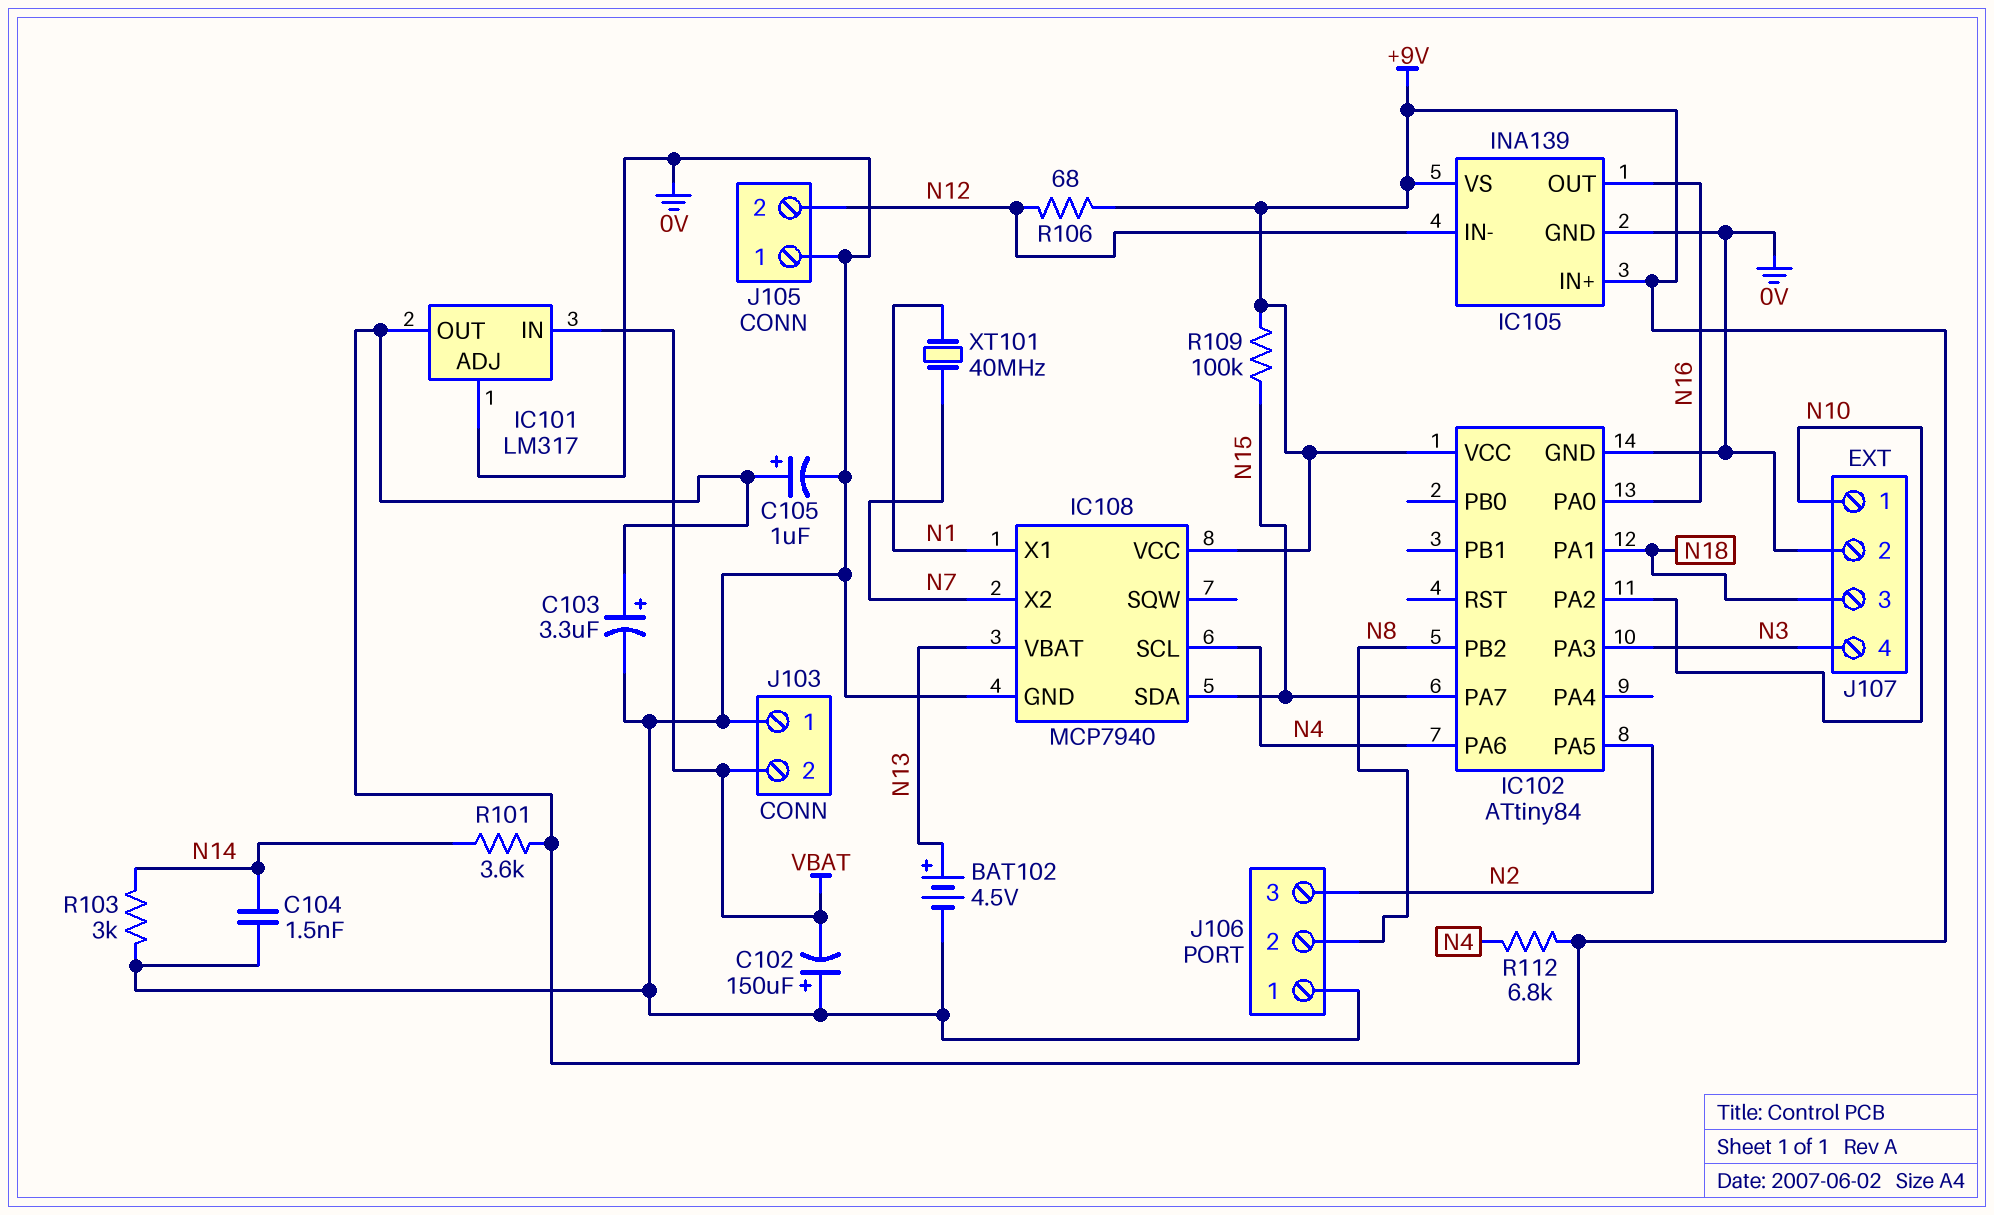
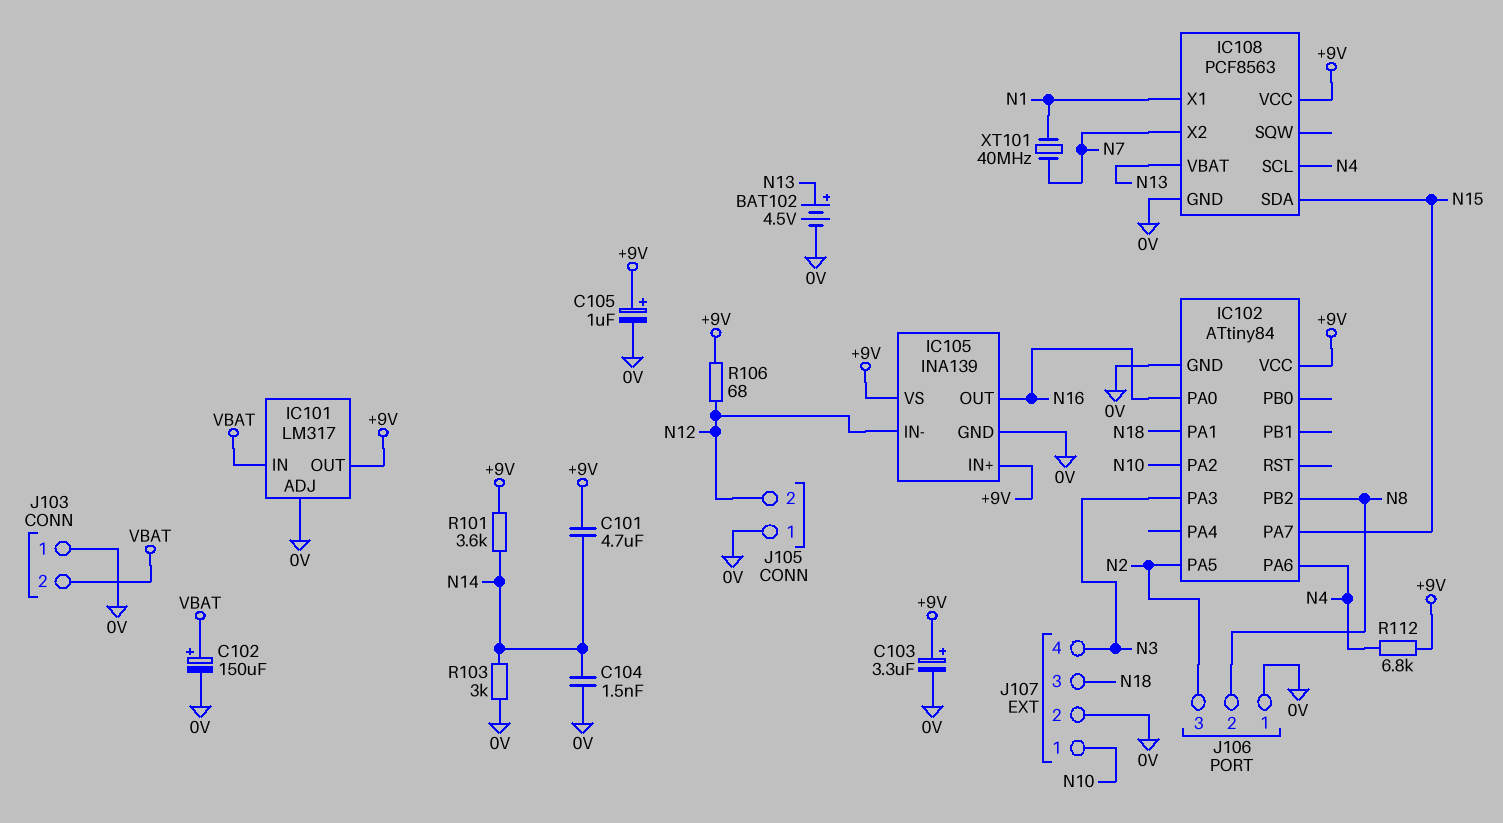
C101: none -> 4.7uF (+9V, N14)
C102: 150uF (plus 0V, minus VBAT) -> 150uF (plus VBAT, minus 0V)
IC108: MCP7940 -> PCF8563
R109: 100k (+9V, N15) -> none

